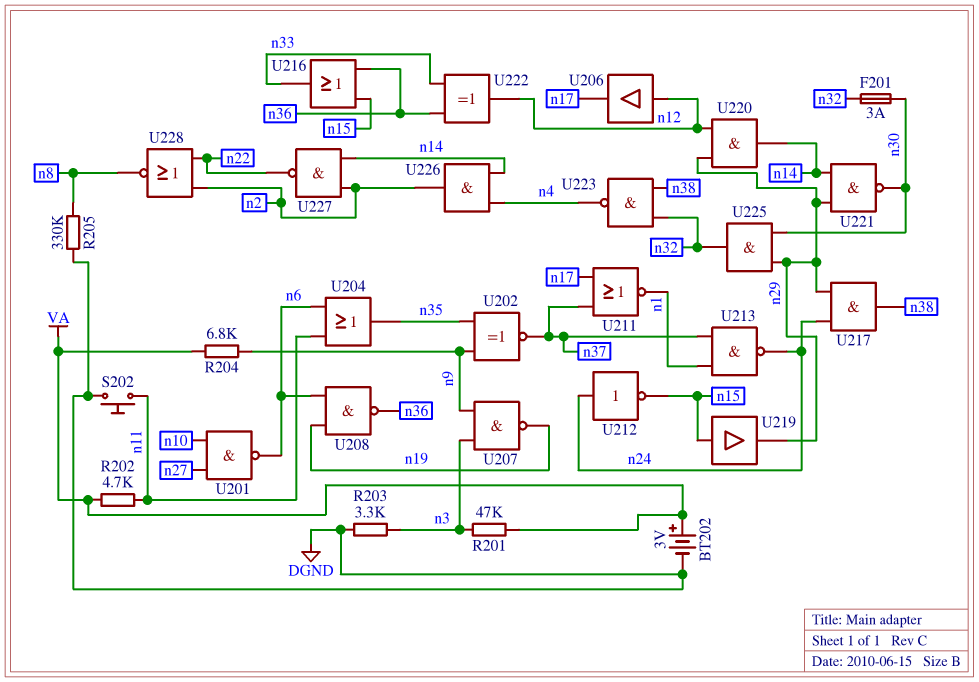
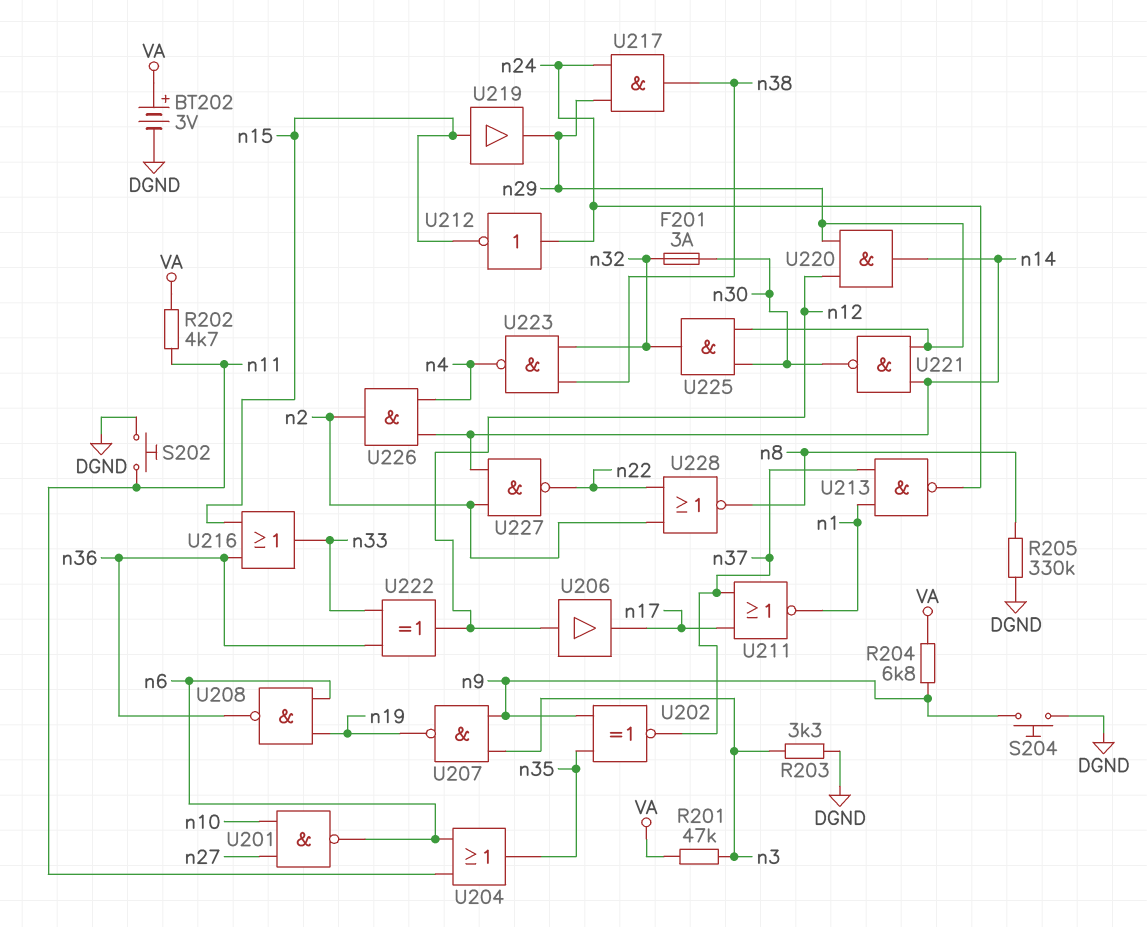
S204: none -> button (DGND, n9)

